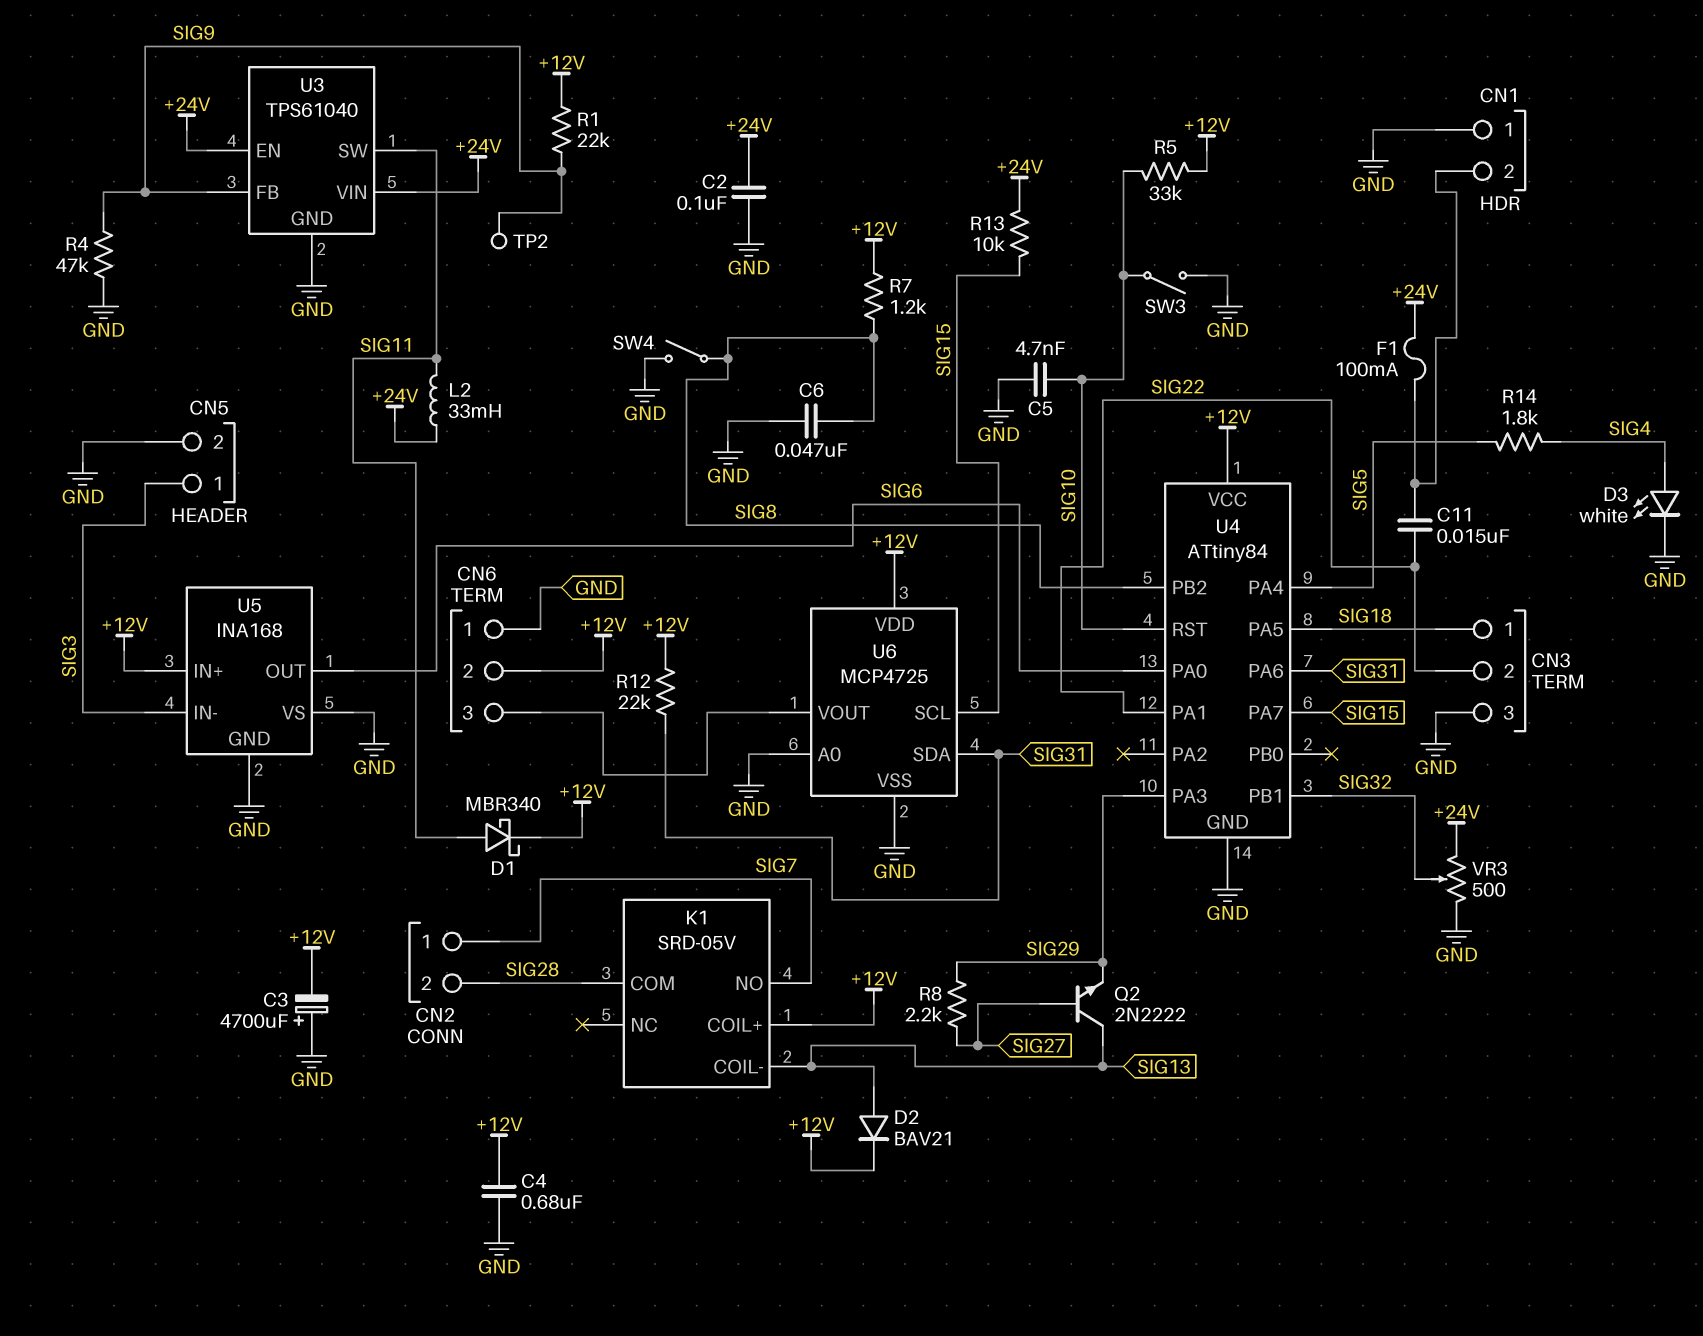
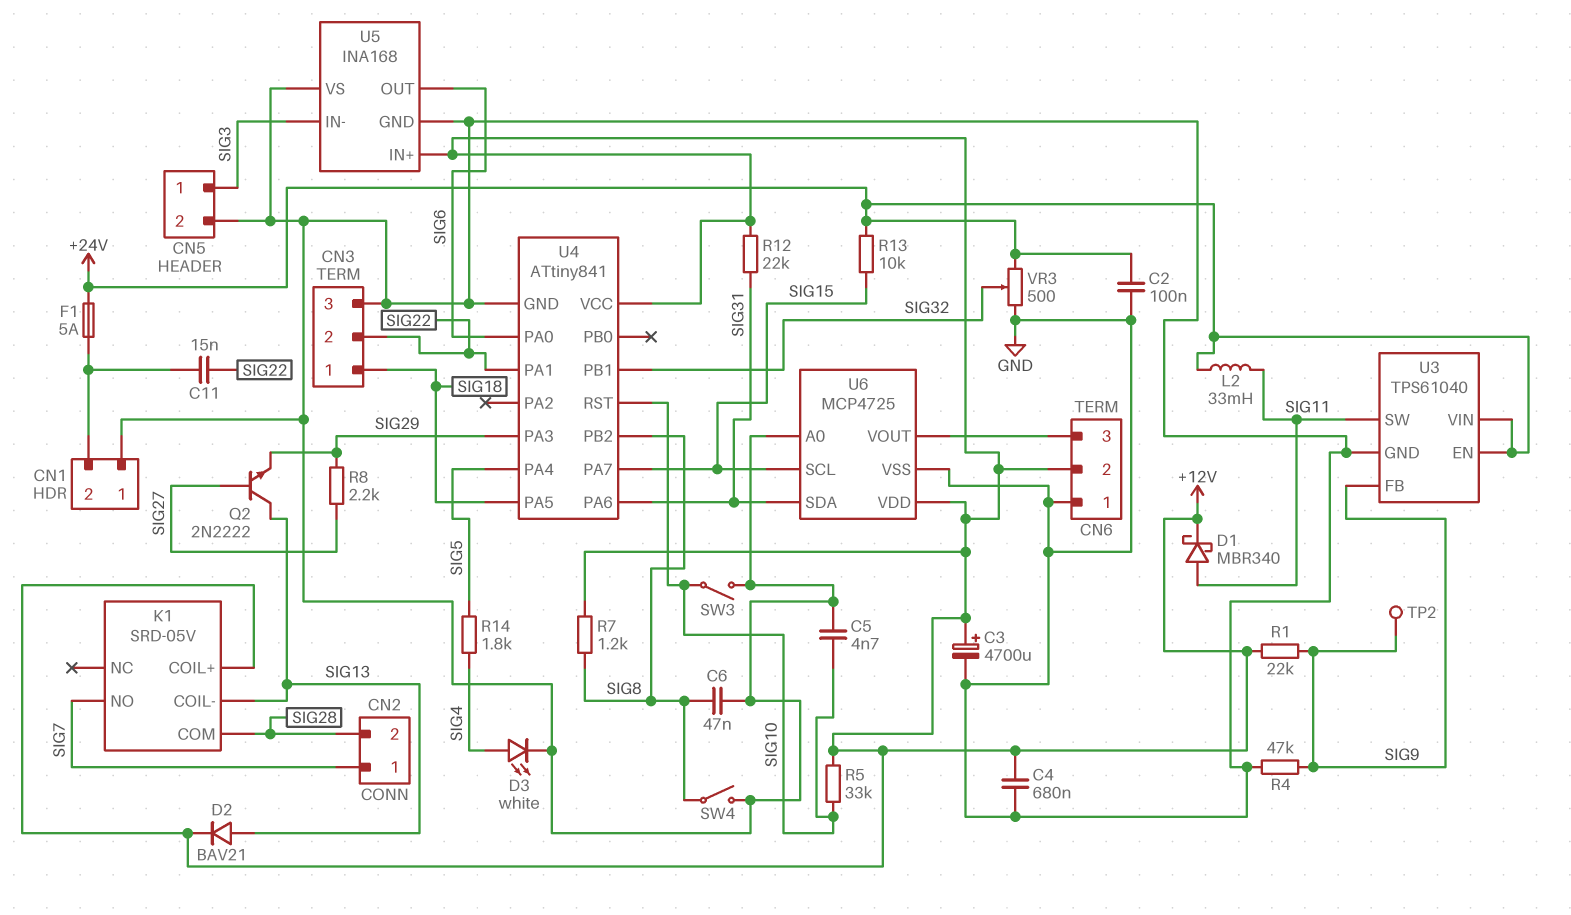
C3: 4700uF (plus GND, minus +12V) -> 4700uF (plus +12V, minus GND)
F1: 100mA (+24V, CN1/2) -> 5A (+24V, CN1/2)
U4: ATtiny84 -> ATtiny841

